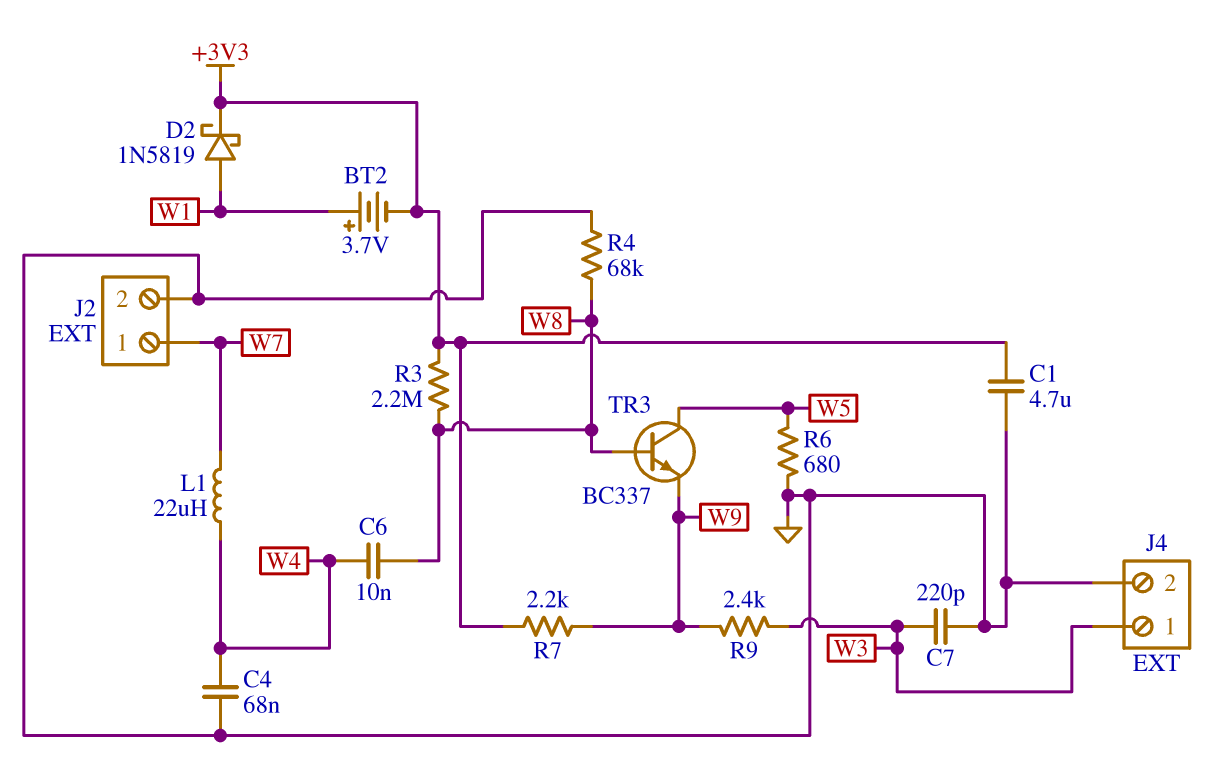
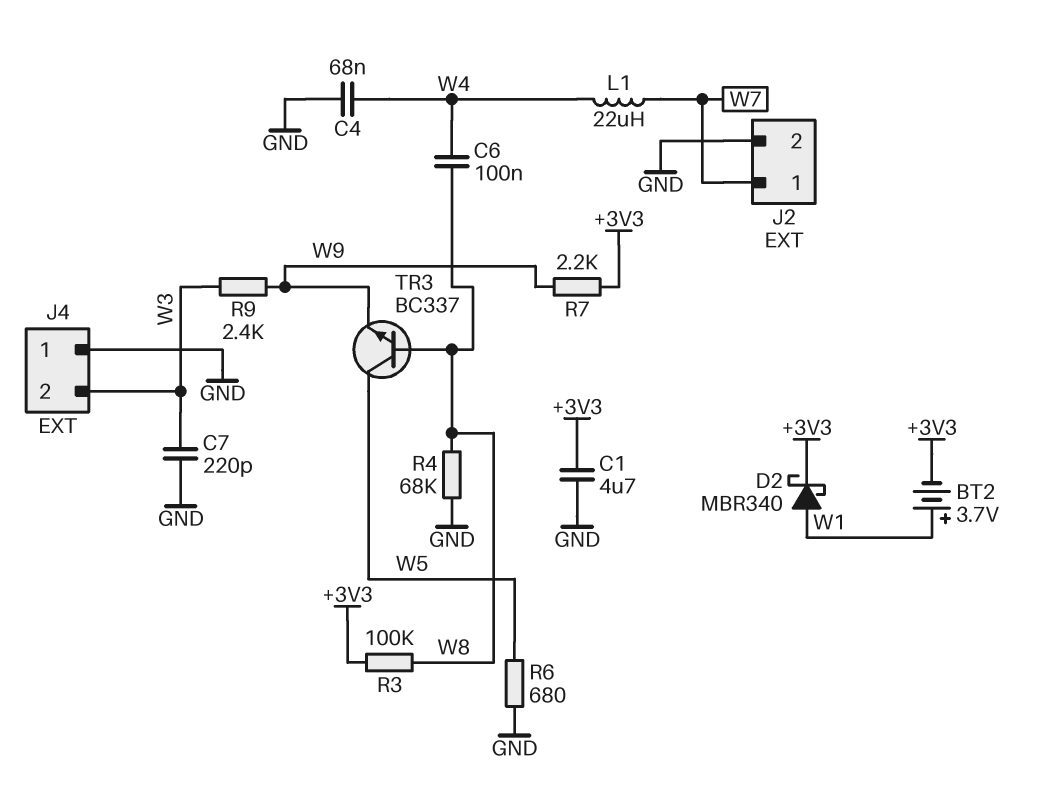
C6: 10nF (W4, W8) -> 100nF (W4, W8)
D2: schottky 1N5819 (A W1, K +3V3) -> schottky MBR340 (A W1, K +3V3)
J4 pin 1: W3 -> GND
J4 pin 2: GND -> W3
R3: 2.2M (+3V3, W8) -> 100k (+3V3, W8)

